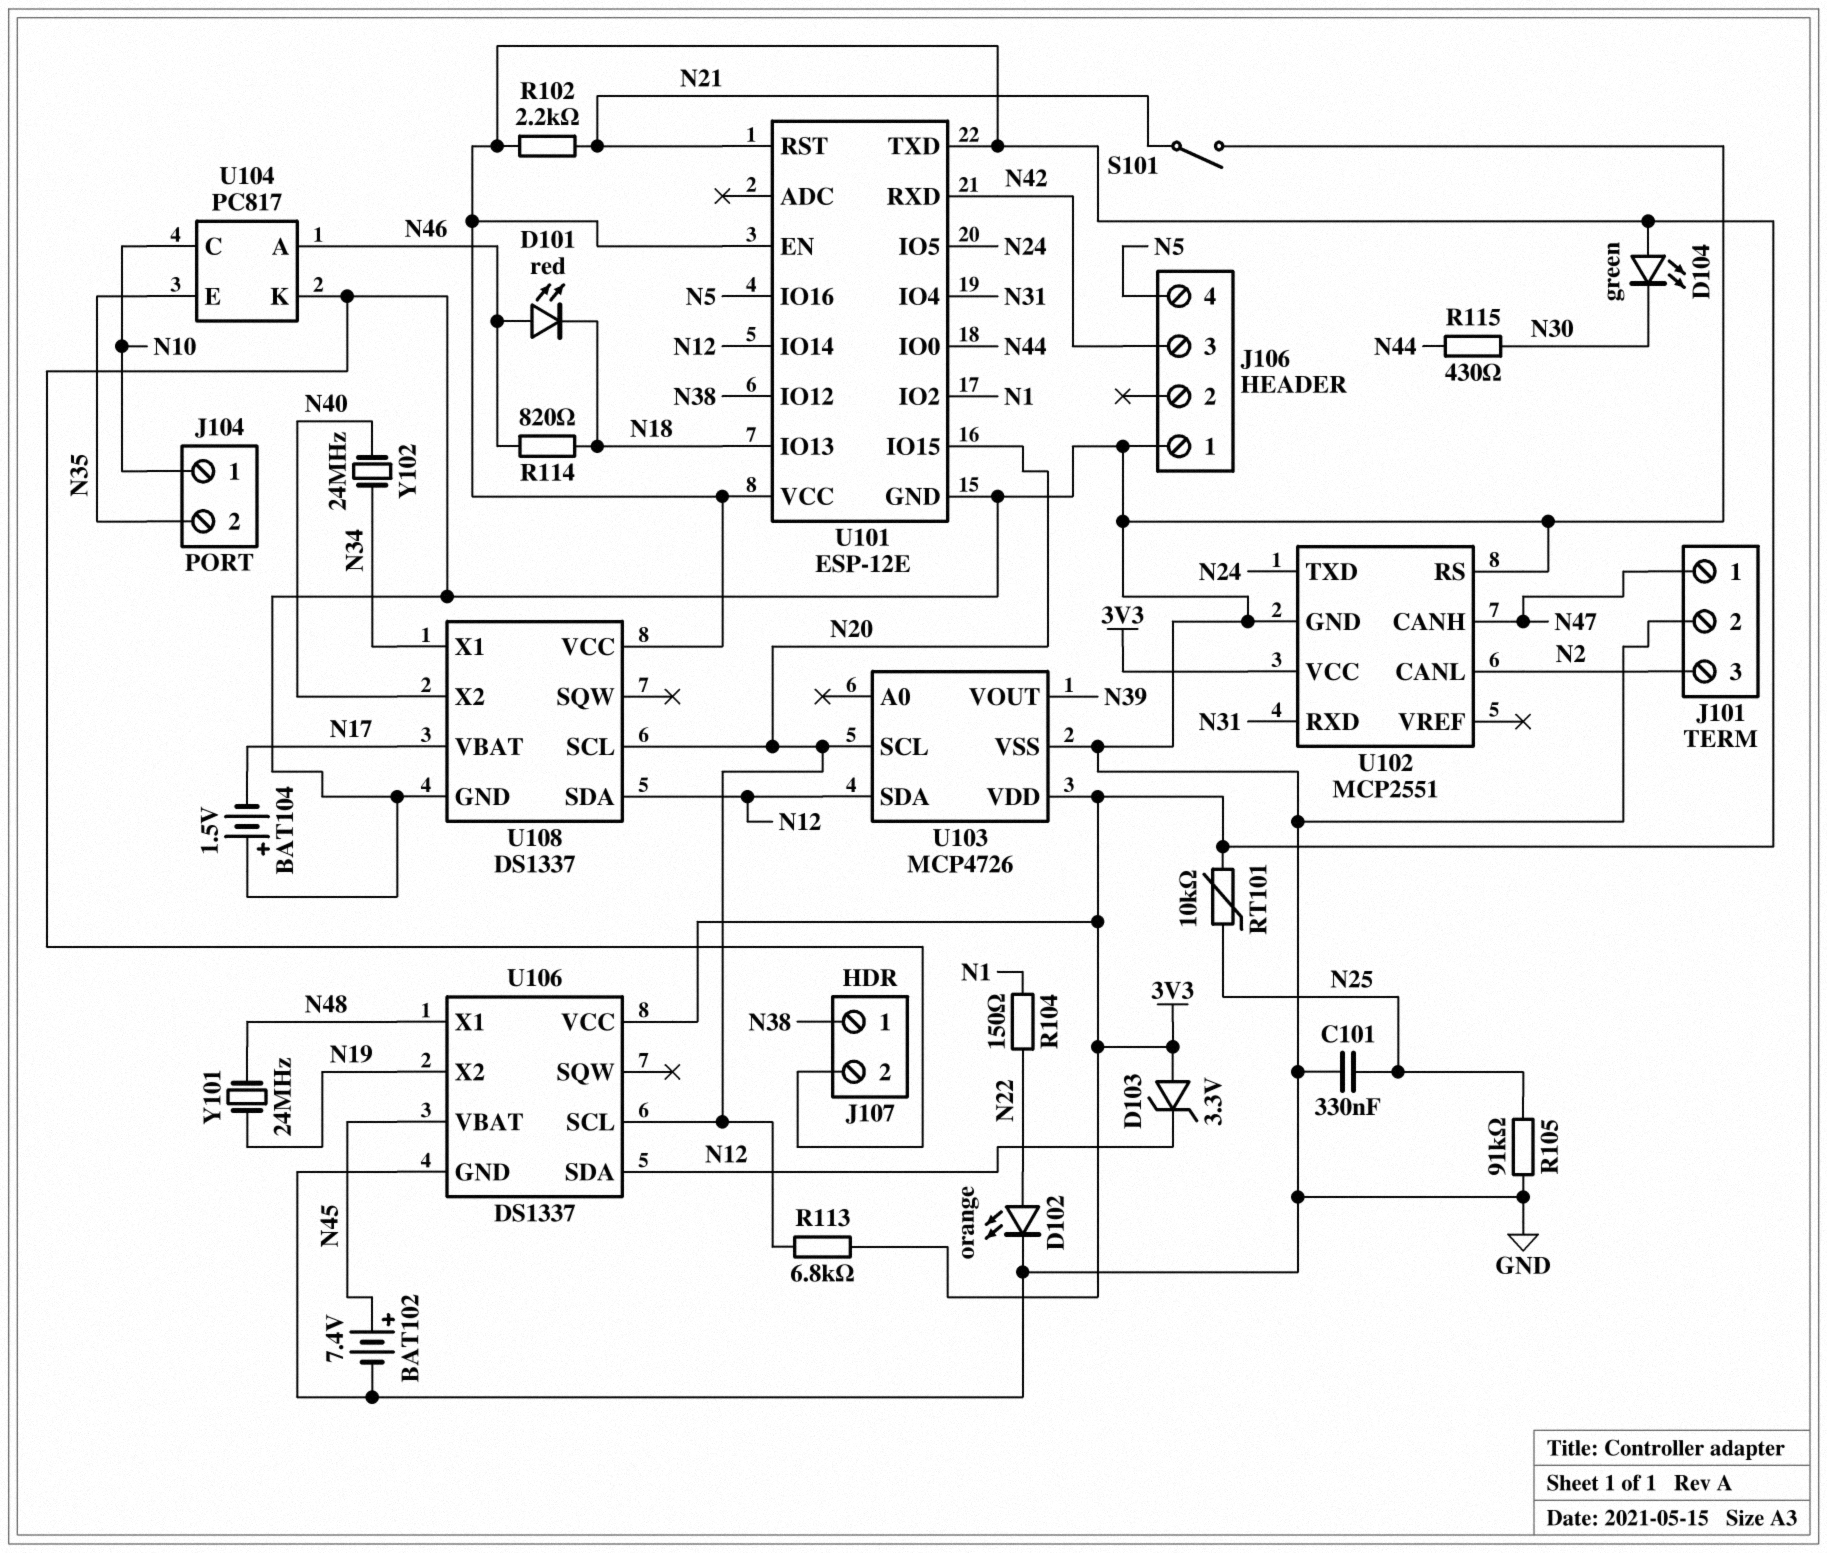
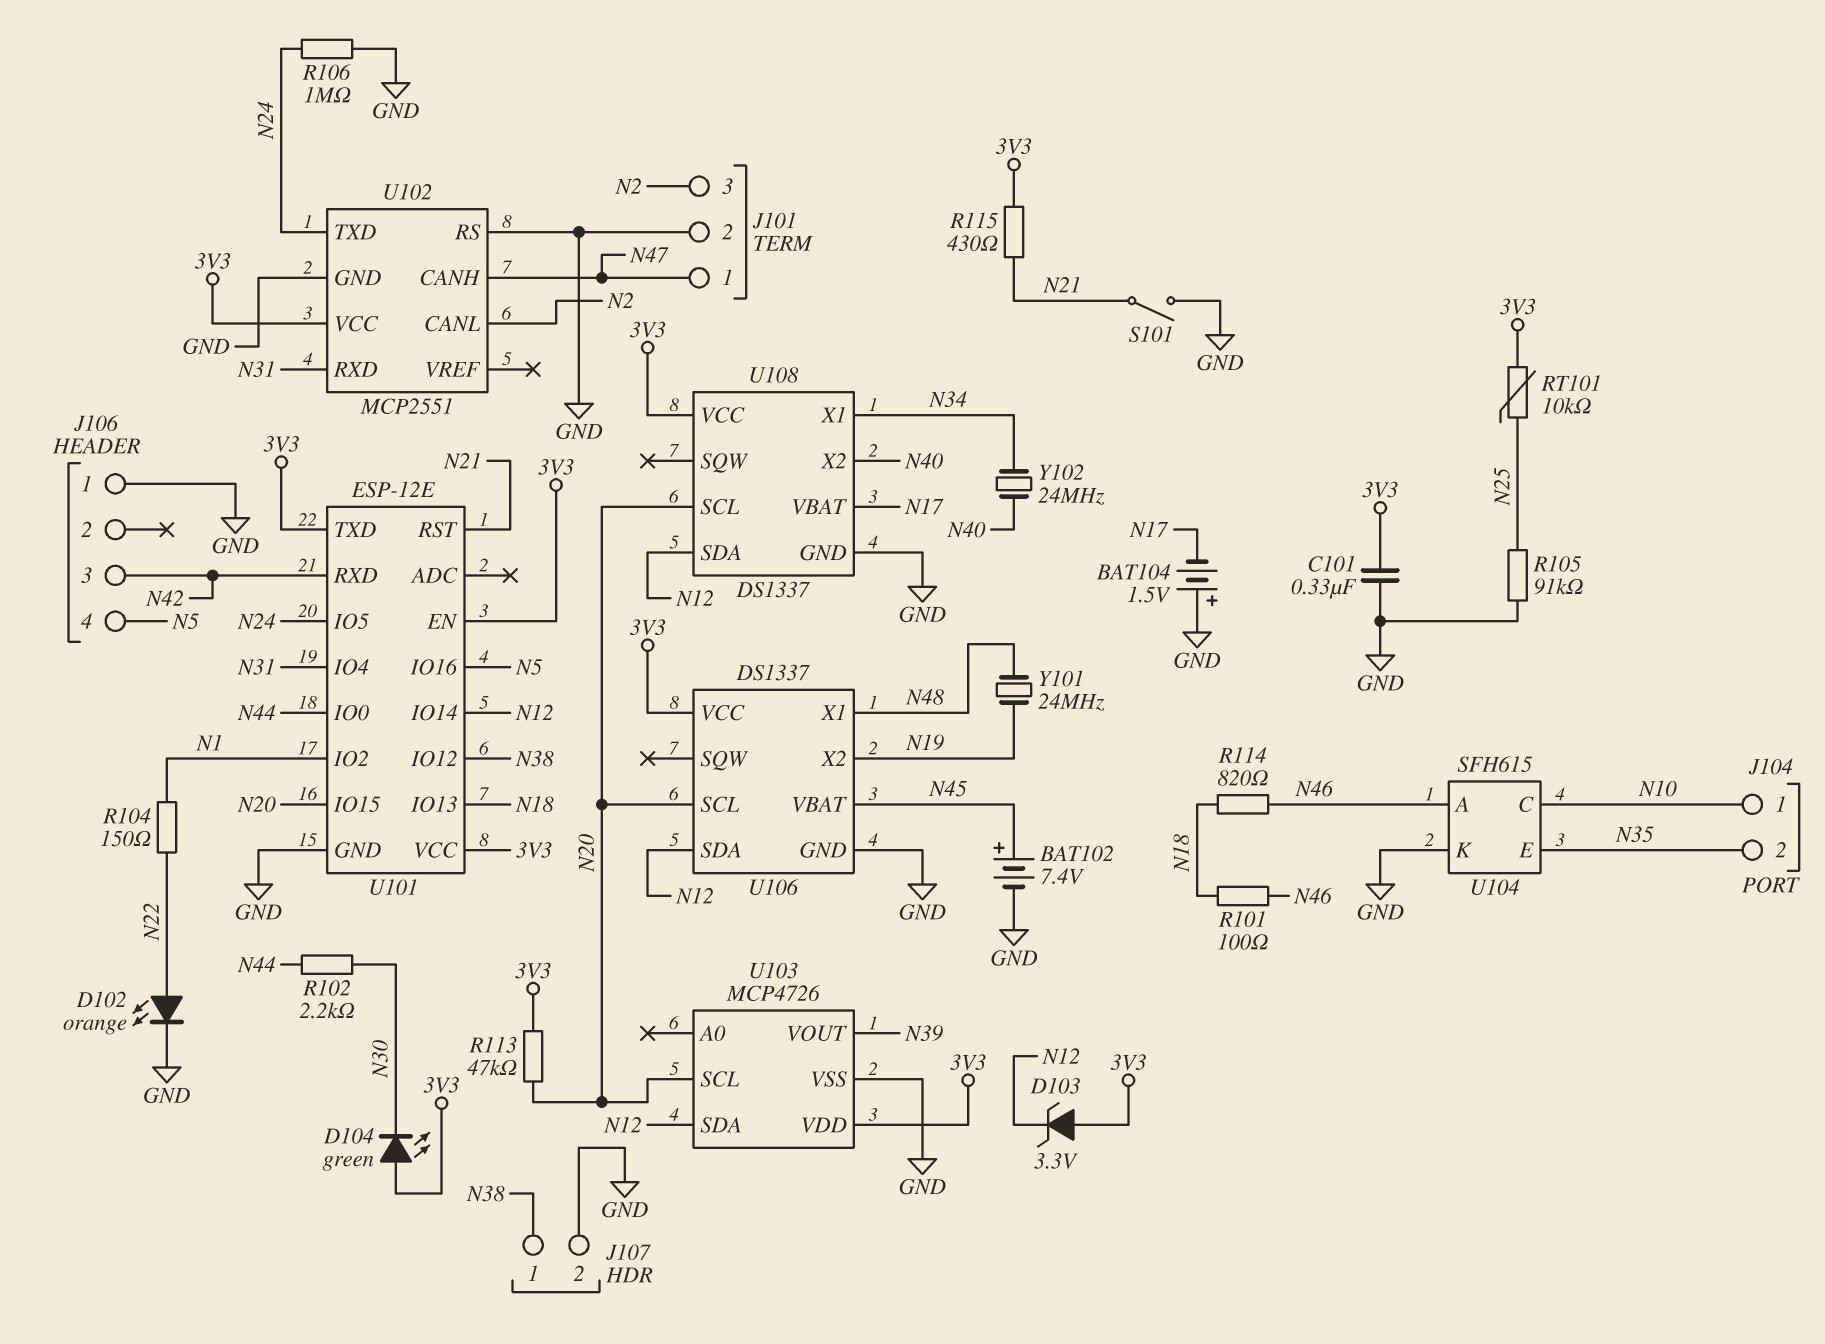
C101: 330nF (GND, N25) -> 330nF (3V3, GND)
D101: LED red (A N46, K N18) -> none
R101: none -> 100 (N18, N46)
R102: 2.2k (3V3, N21) -> 2.2k (N30, N44)
R106: none -> 1M (GND, N24)
R113: 6.8k (3V3, N20) -> 47k (3V3, N20)
R115: 430 (N30, N44) -> 430 (3V3, N21)
U104: PC817 -> SFH615

